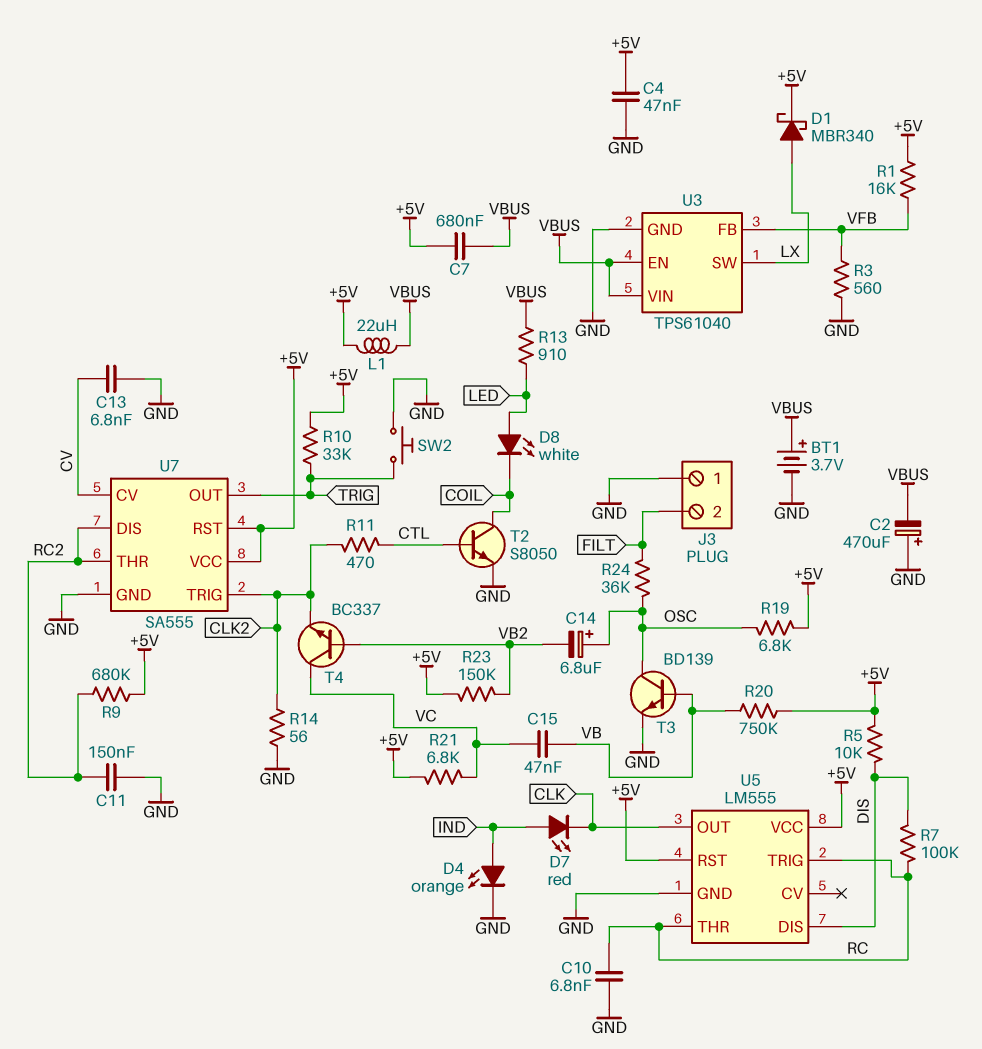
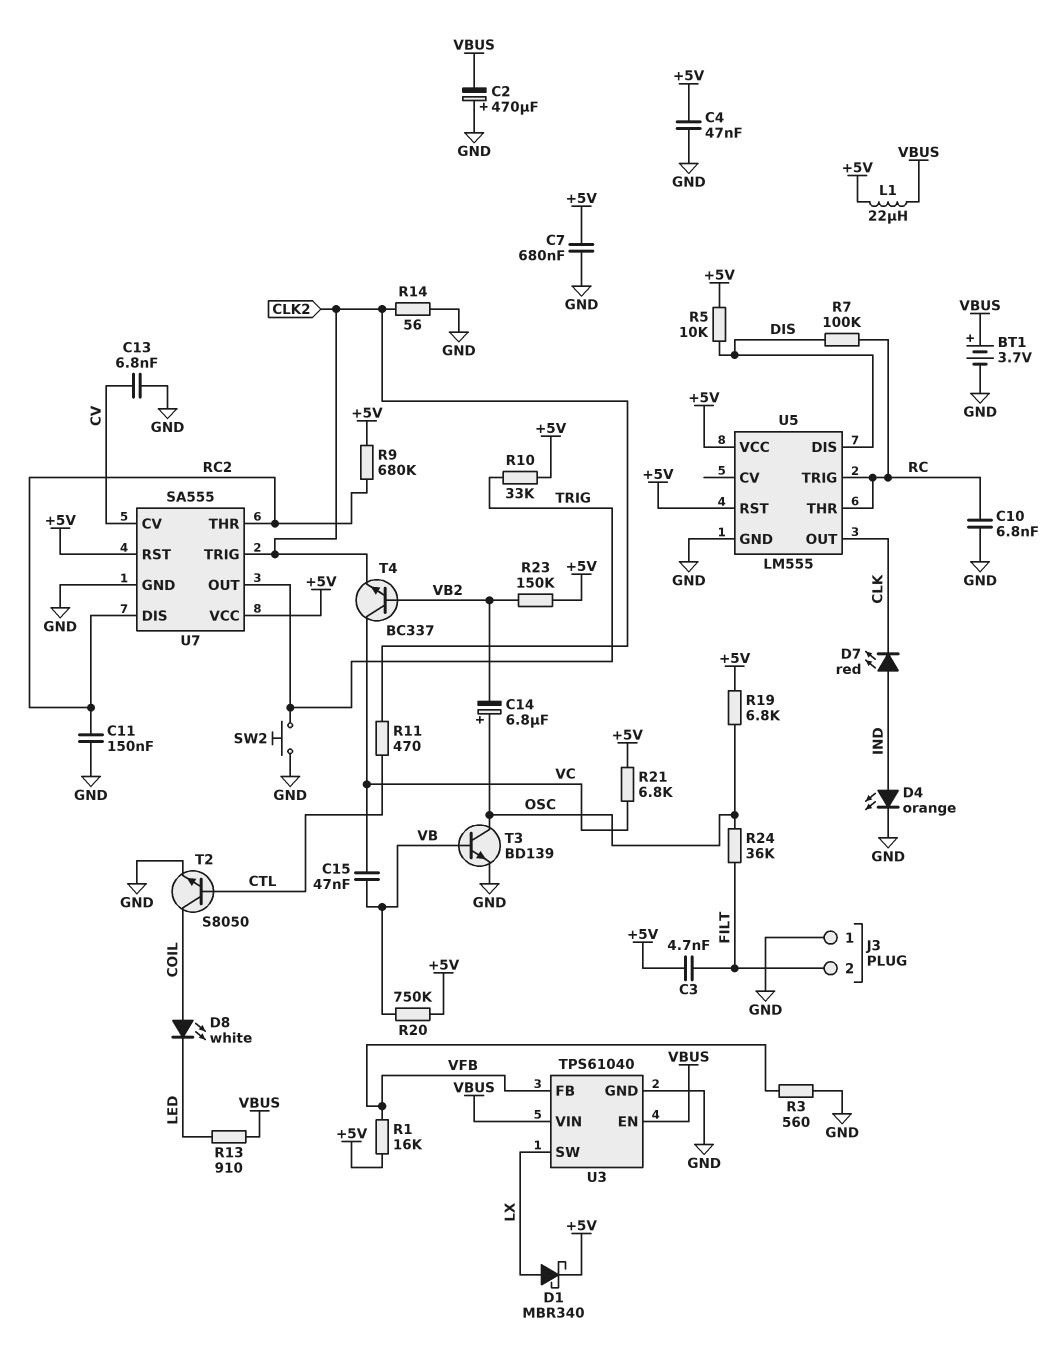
C3: none -> 4.7nF (+5V, FILT)
C7: 680nF (+5V, VBUS) -> 680nF (+5V, GND)
D8: LED white (A LED, K COIL) -> LED white (A COIL, K LED)

